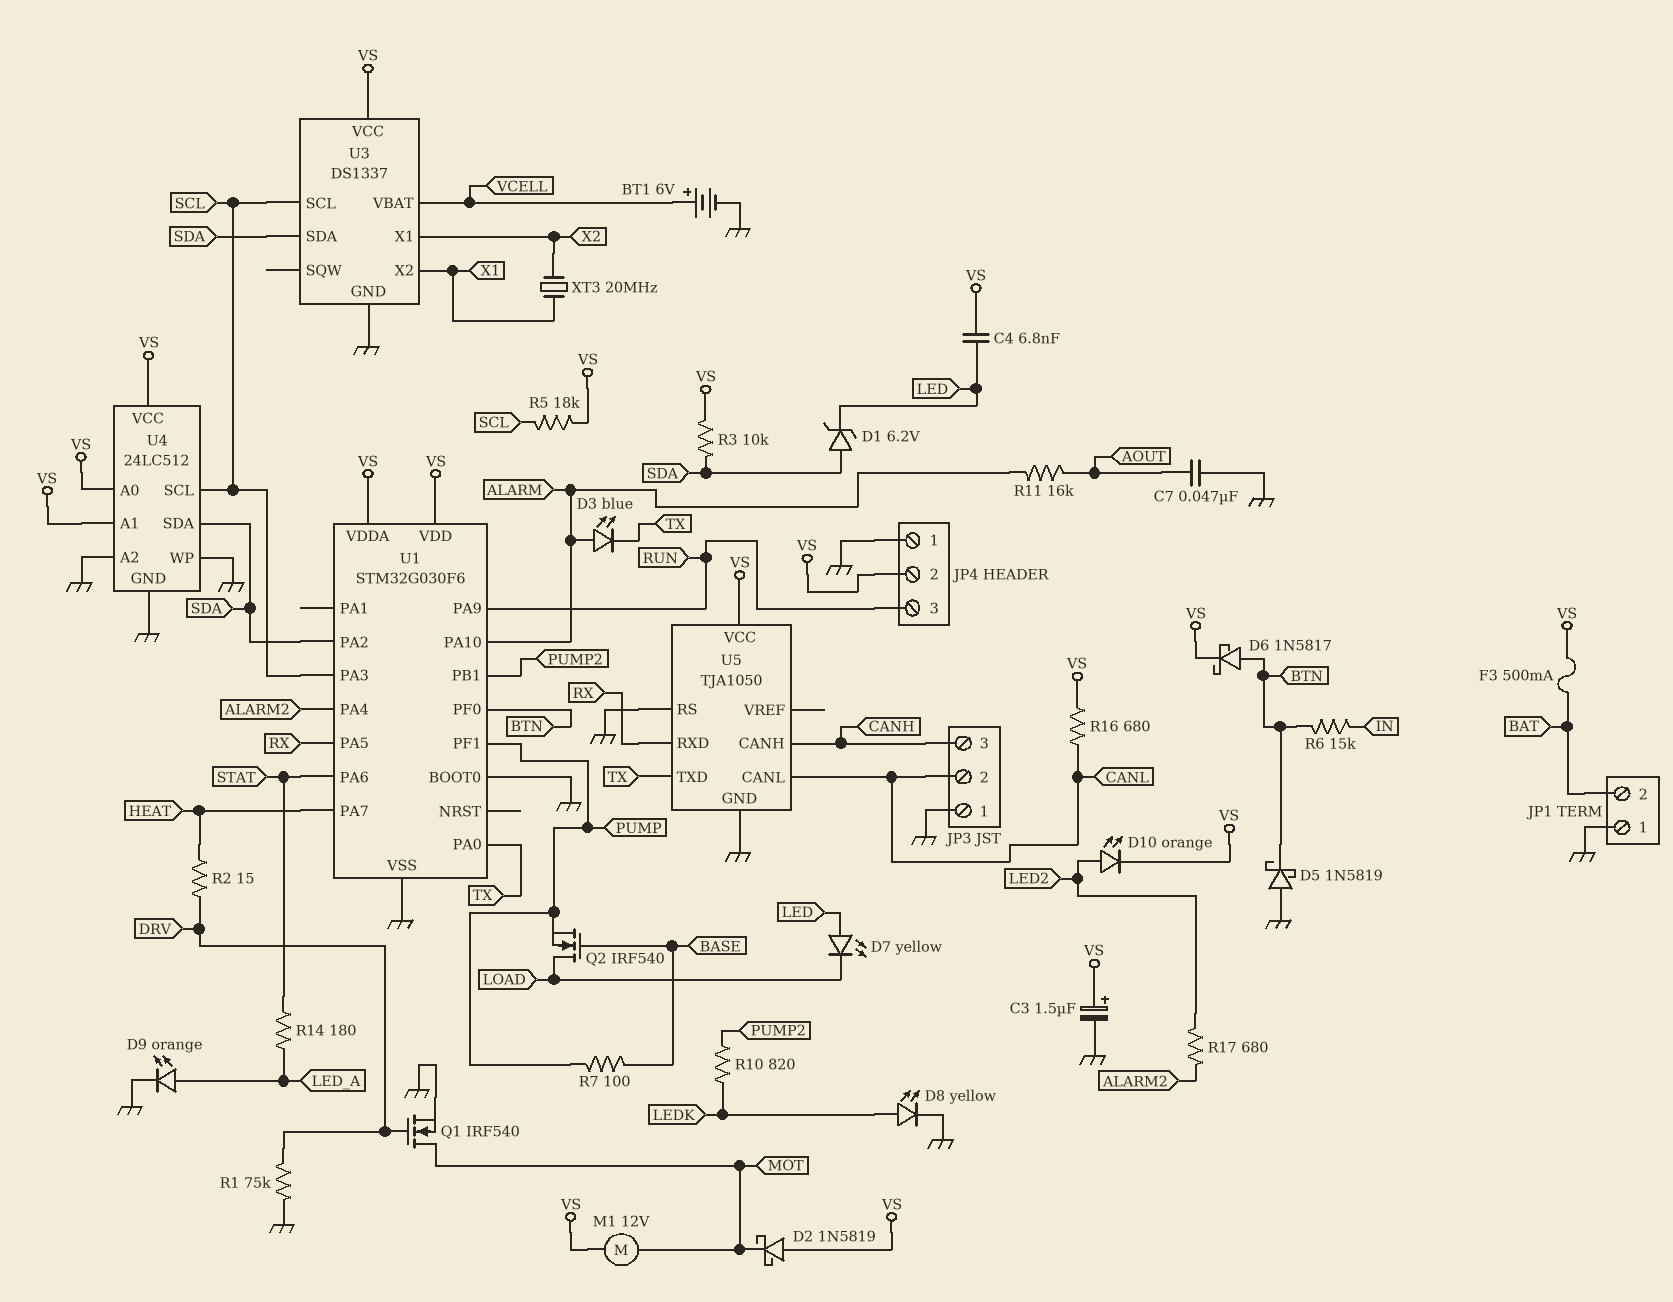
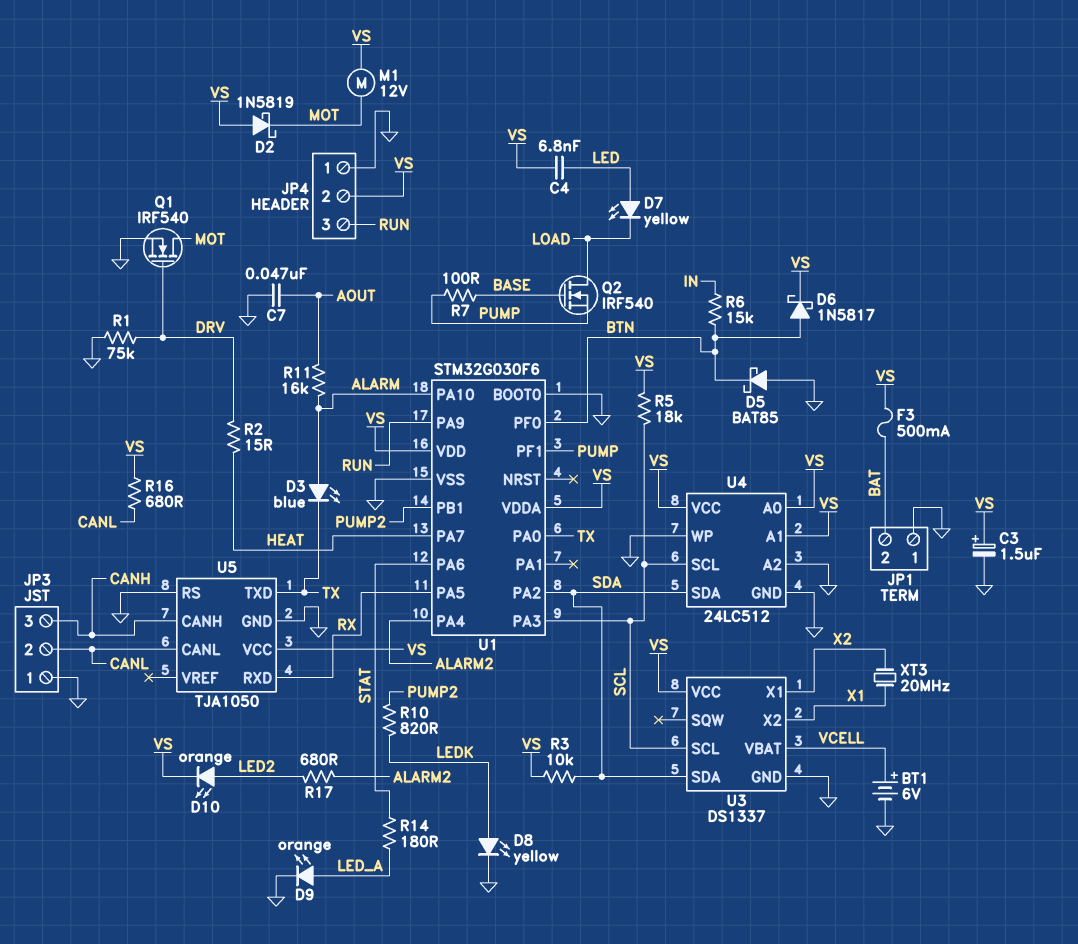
D1: zener 6.2V (A SDA, K LED) -> none
D5: schottky 1N5819 (A GND, K BTN) -> schottky BAT85 (A GND, K BTN)

